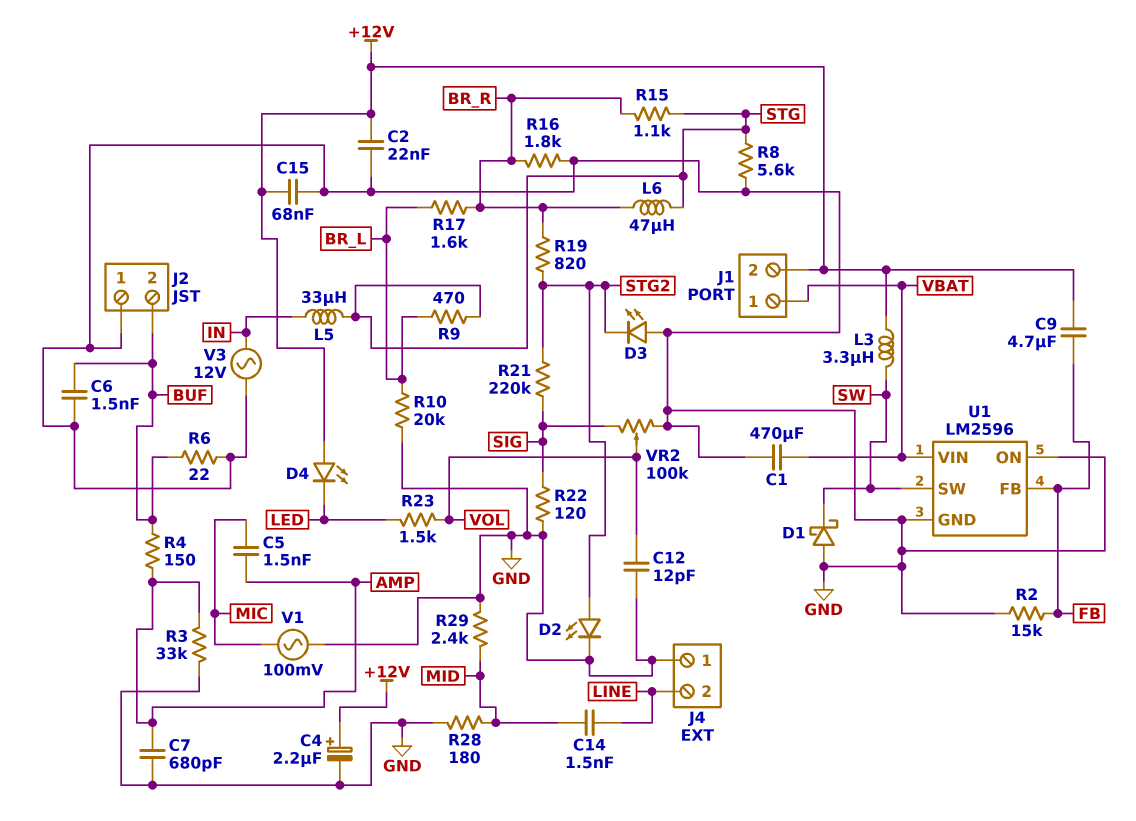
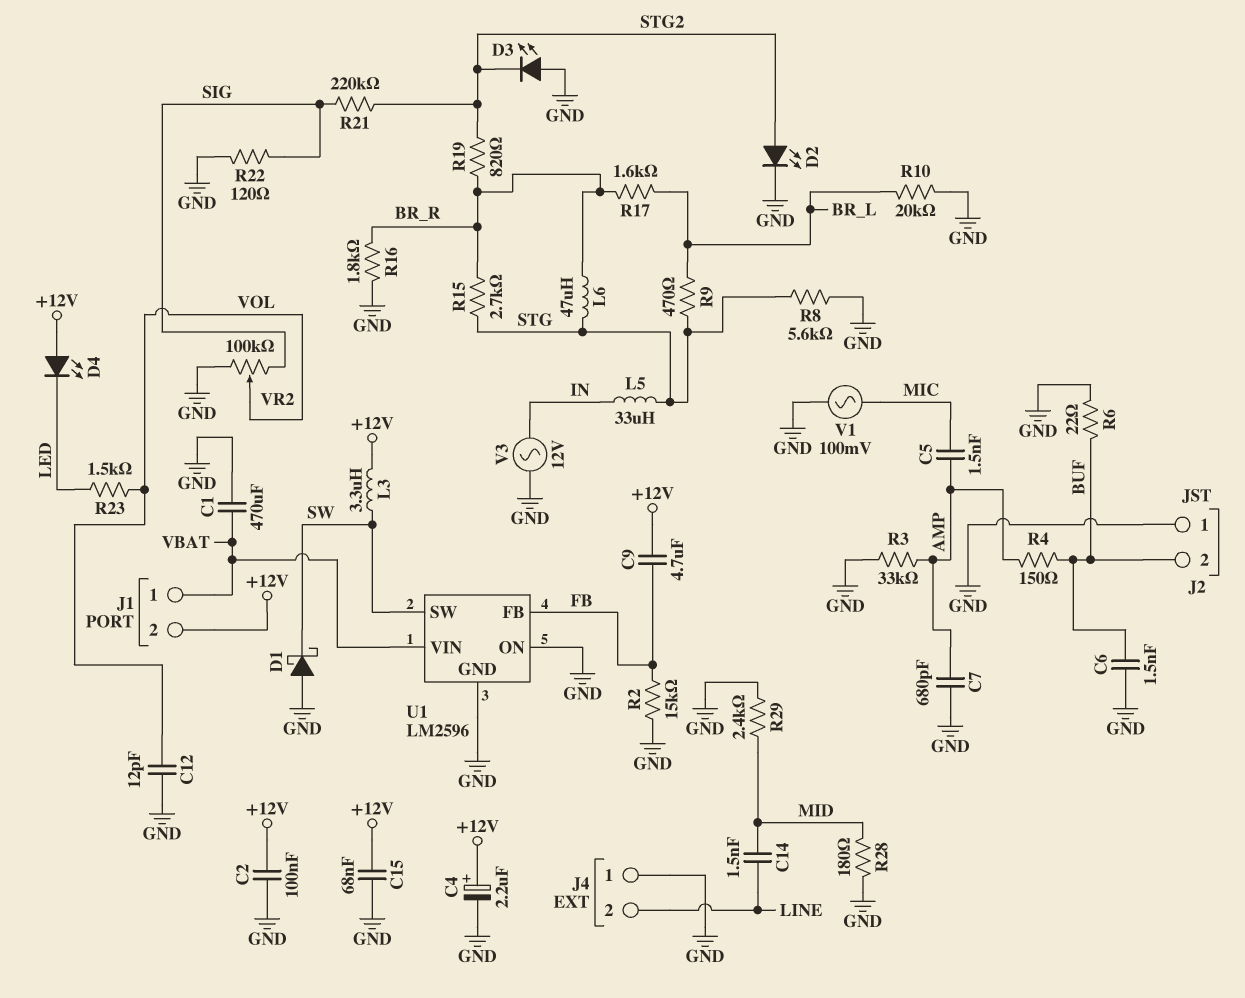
C2: 22nF (+12V, GND) -> 100nF (+12V, GND)
R15: 1.1k (BR_R, STG) -> 2.7k (BR_R, STG)

